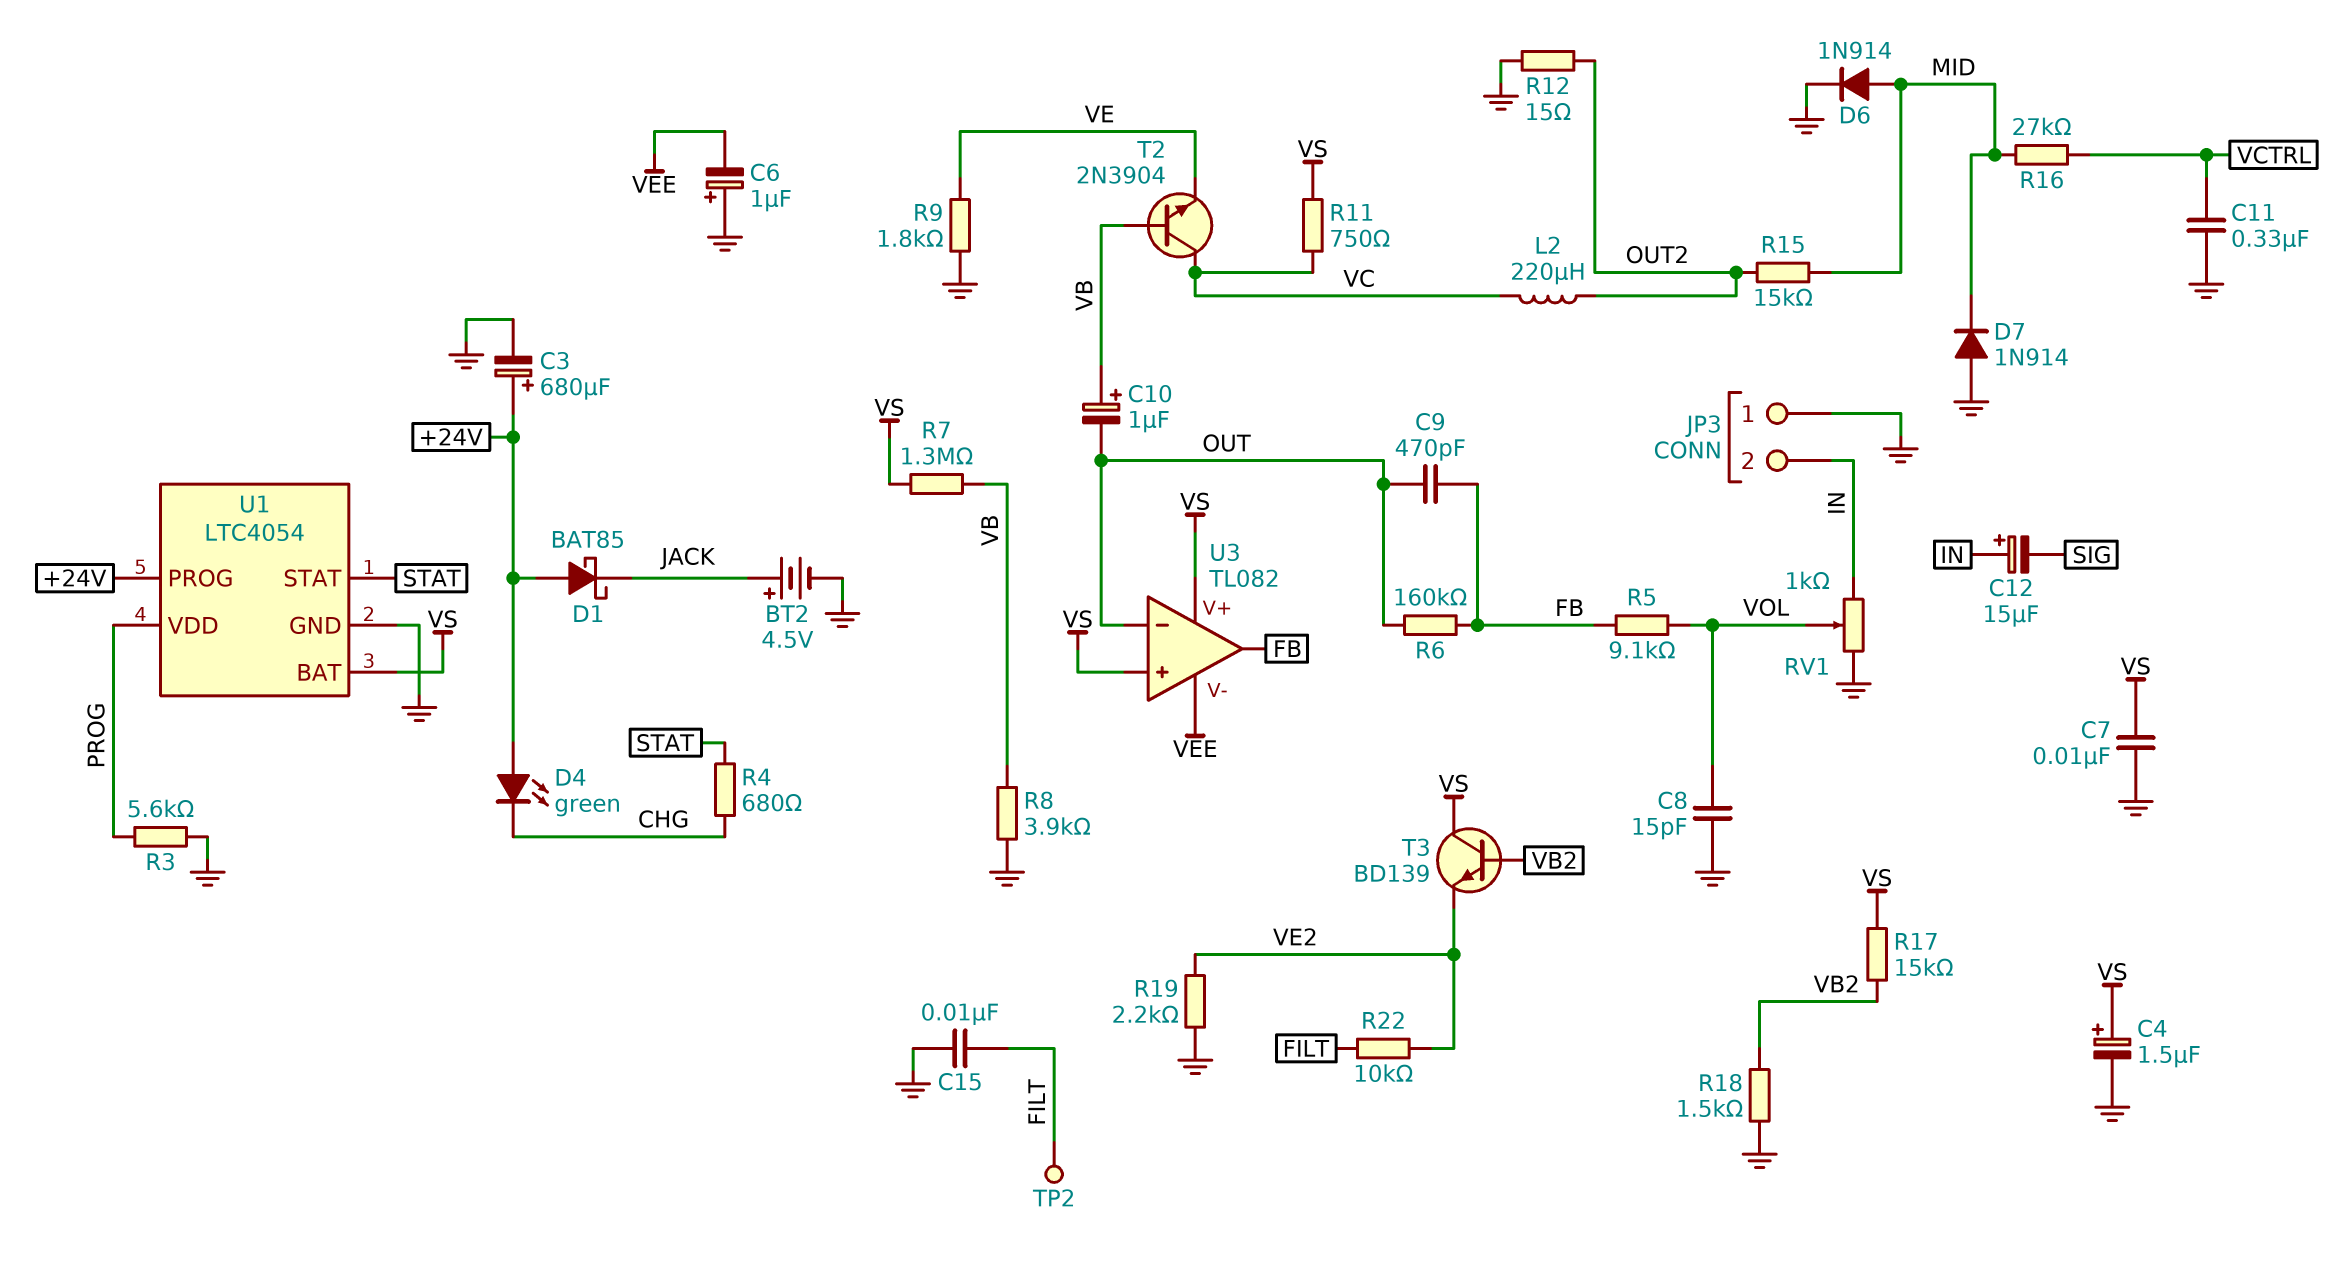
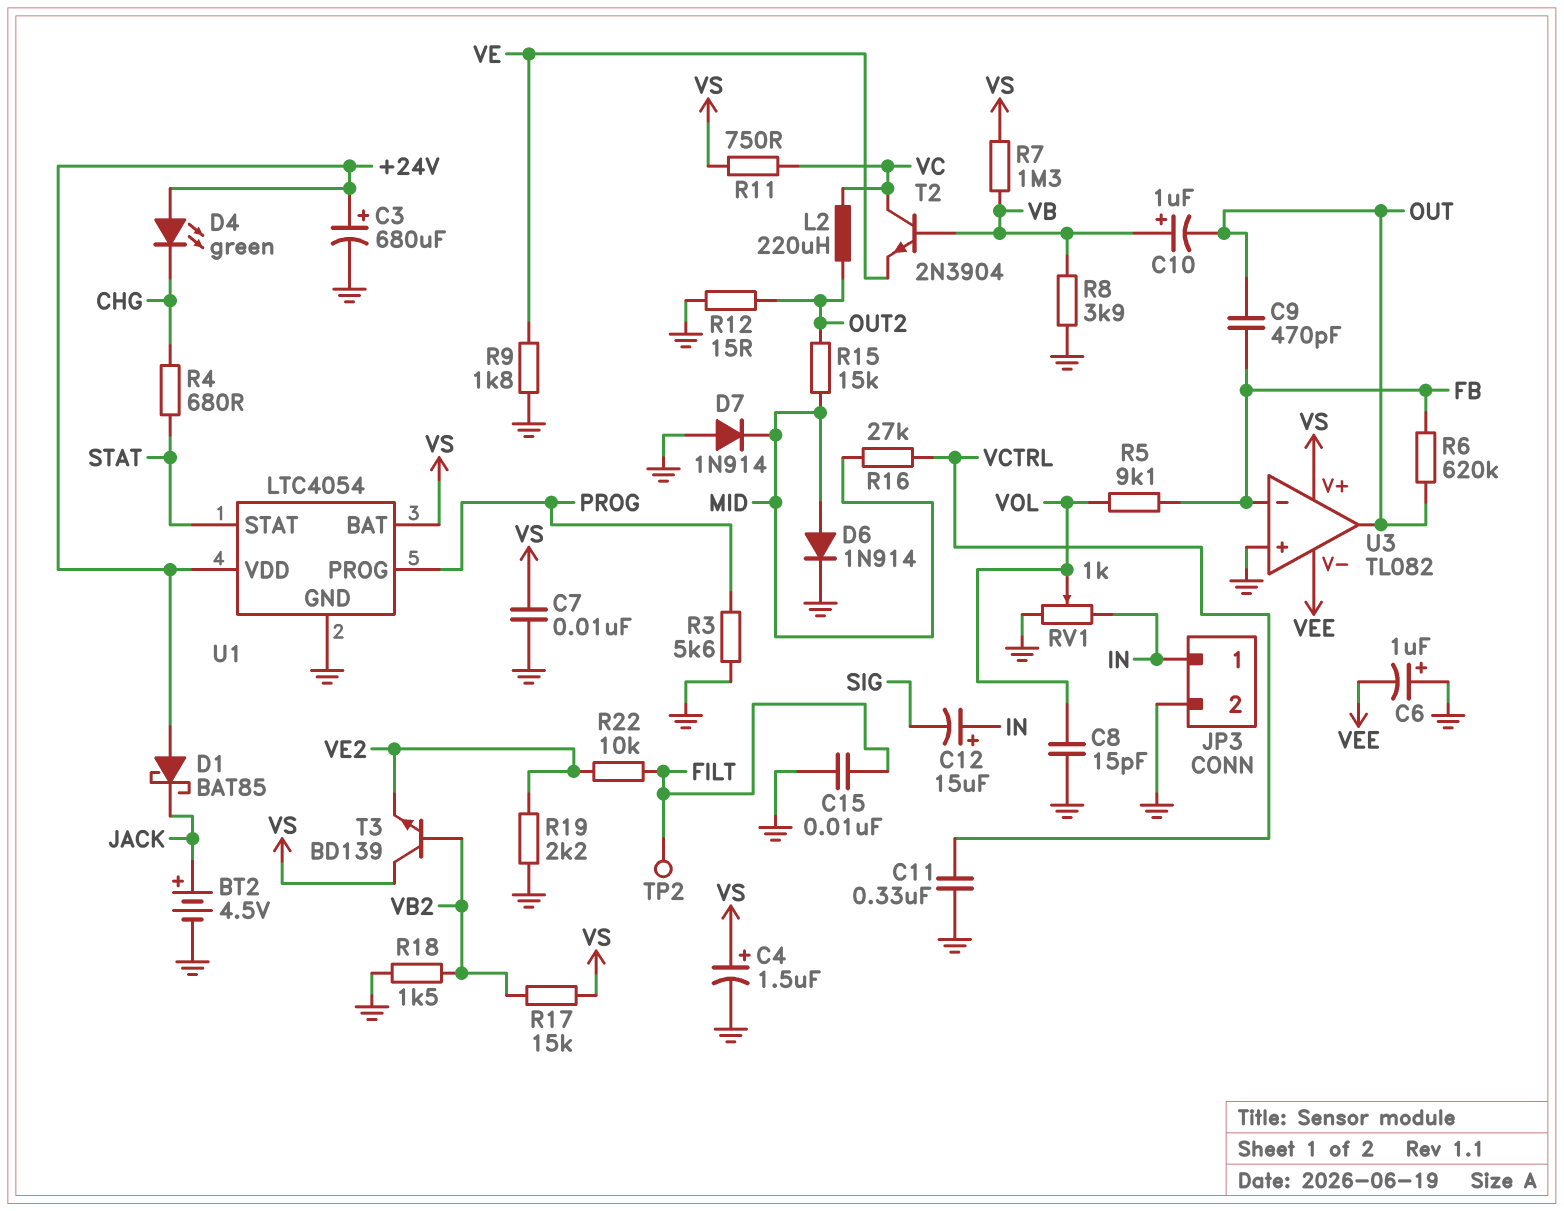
JP3 pin 1: GND -> IN
JP3 pin 2: IN -> GND
R6: 160k (FB, OUT) -> 620k (FB, OUT)
U1 pin PROG: +24V -> PROG
U1 pin VDD: PROG -> +24V
U3 pin in+: VS -> GND
U3 pin in-: OUT -> FB
U3 pin out: FB -> OUT

